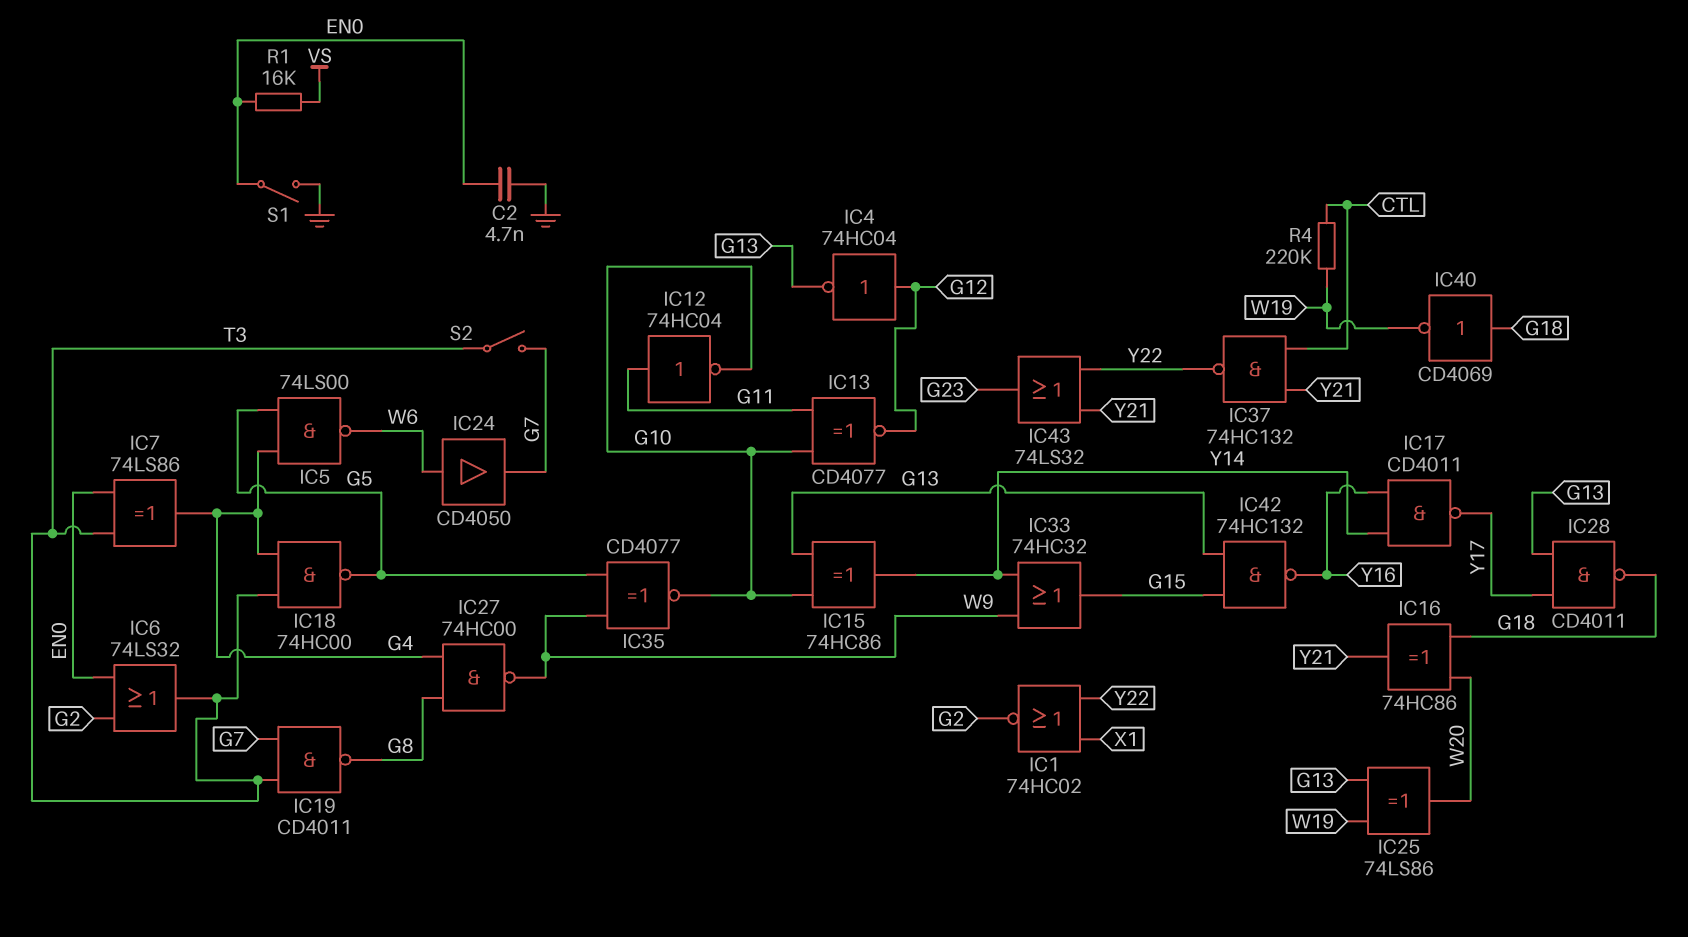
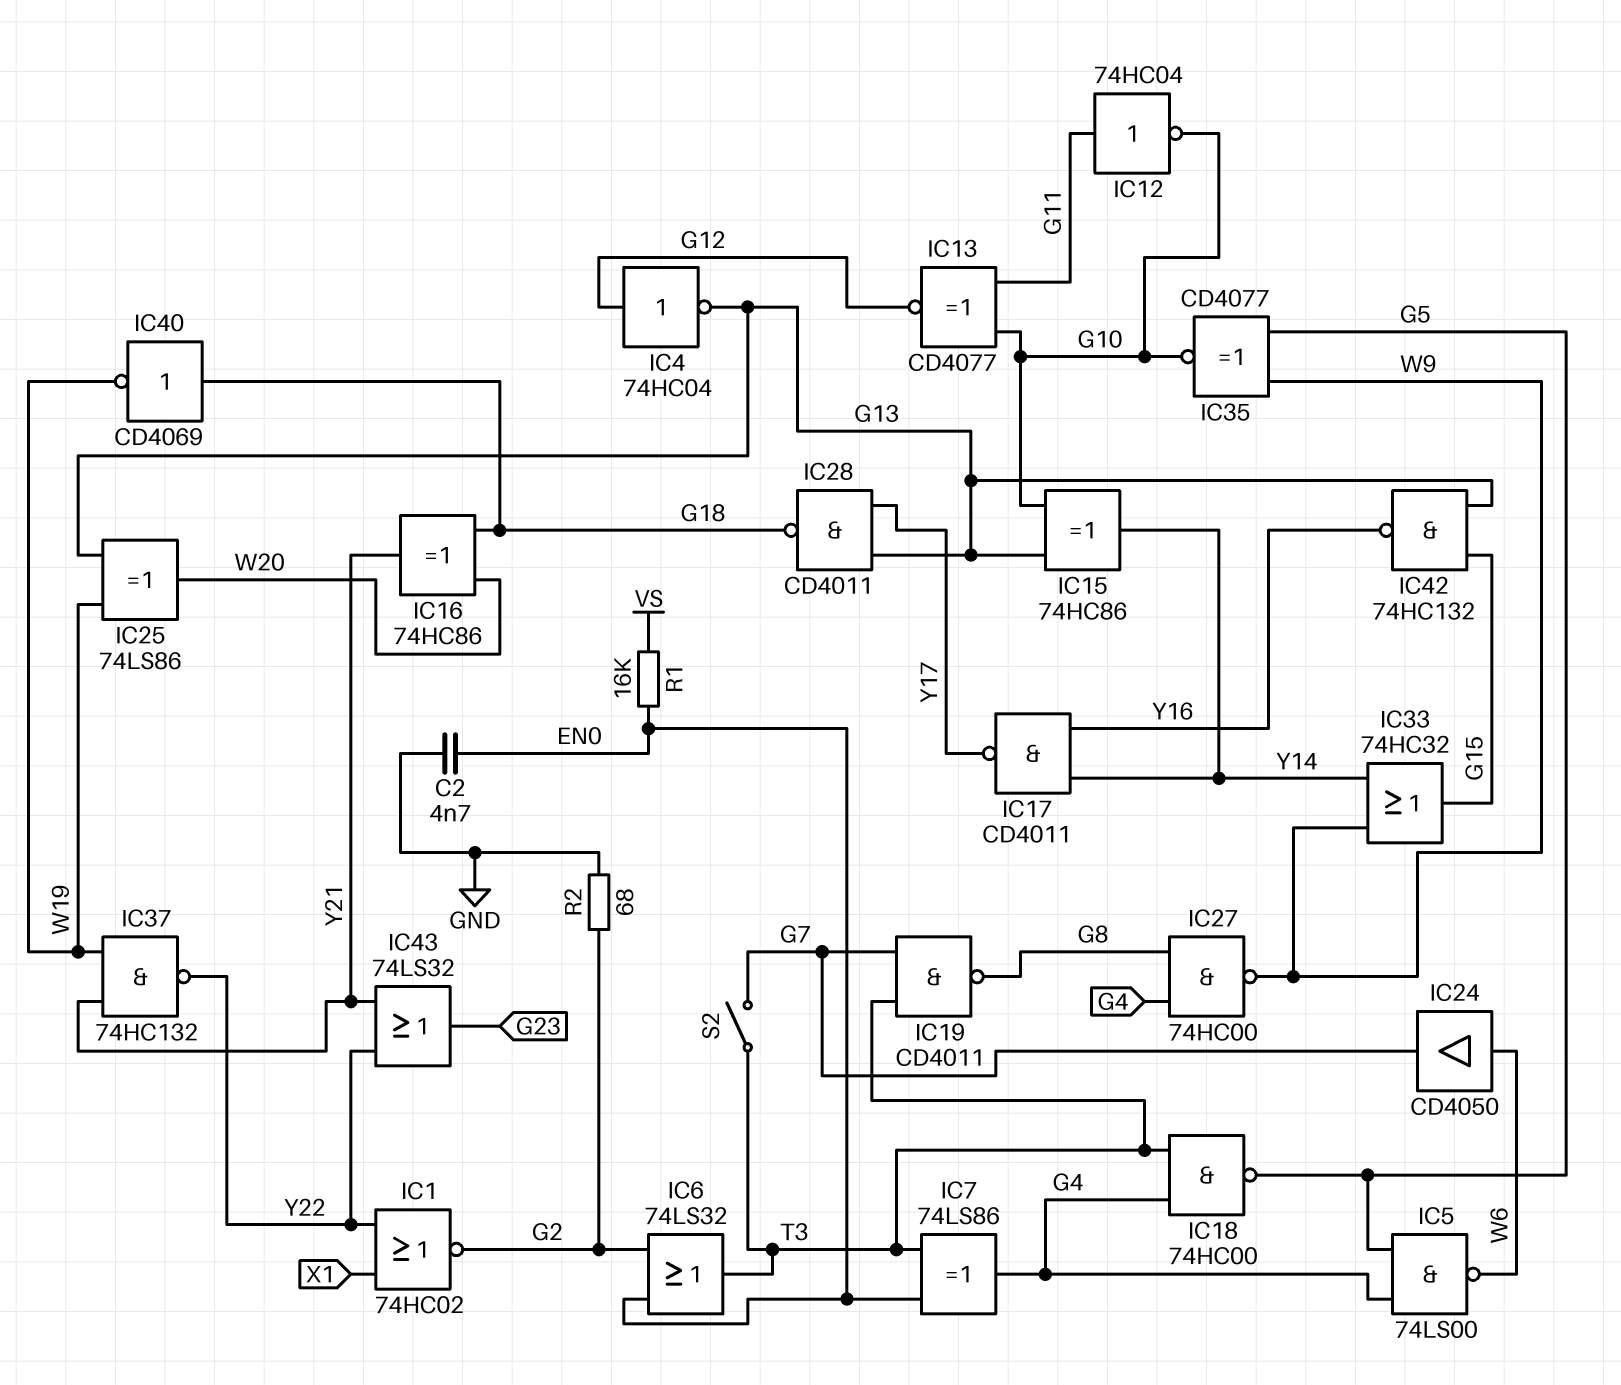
IC37: NAND 74HC132 (in CTL, in Y21, out Y22) -> NAND 74HC132 (in W19, in Y21, out Y22)
R2: none -> 68 (G2, GND)
R4: 220k (CTL, W19) -> none
S1: switch (EN0, GND) -> none

